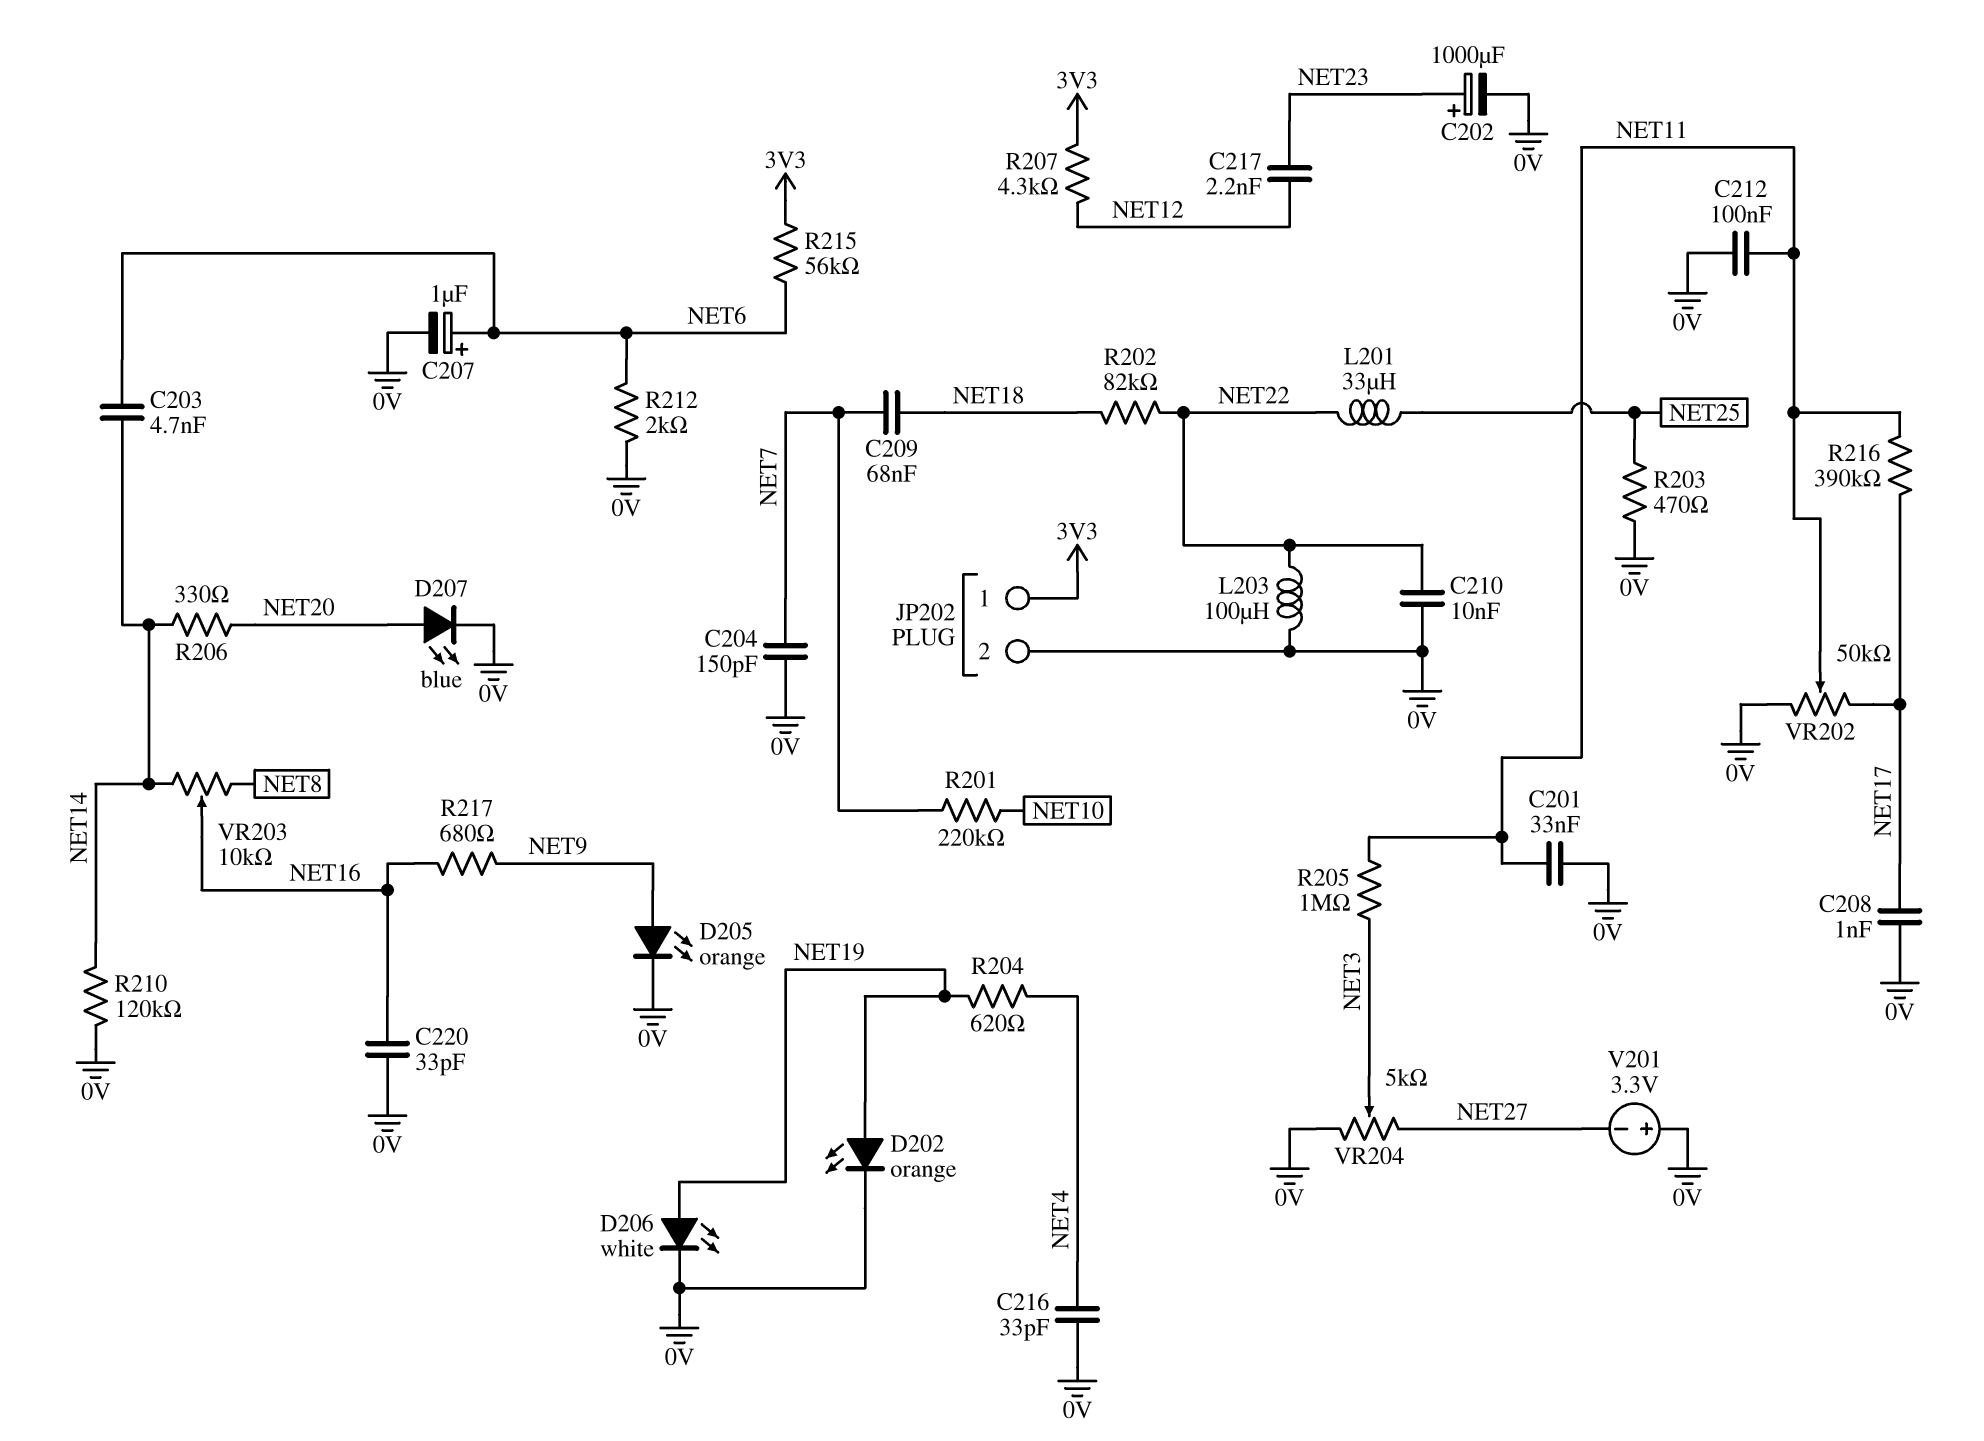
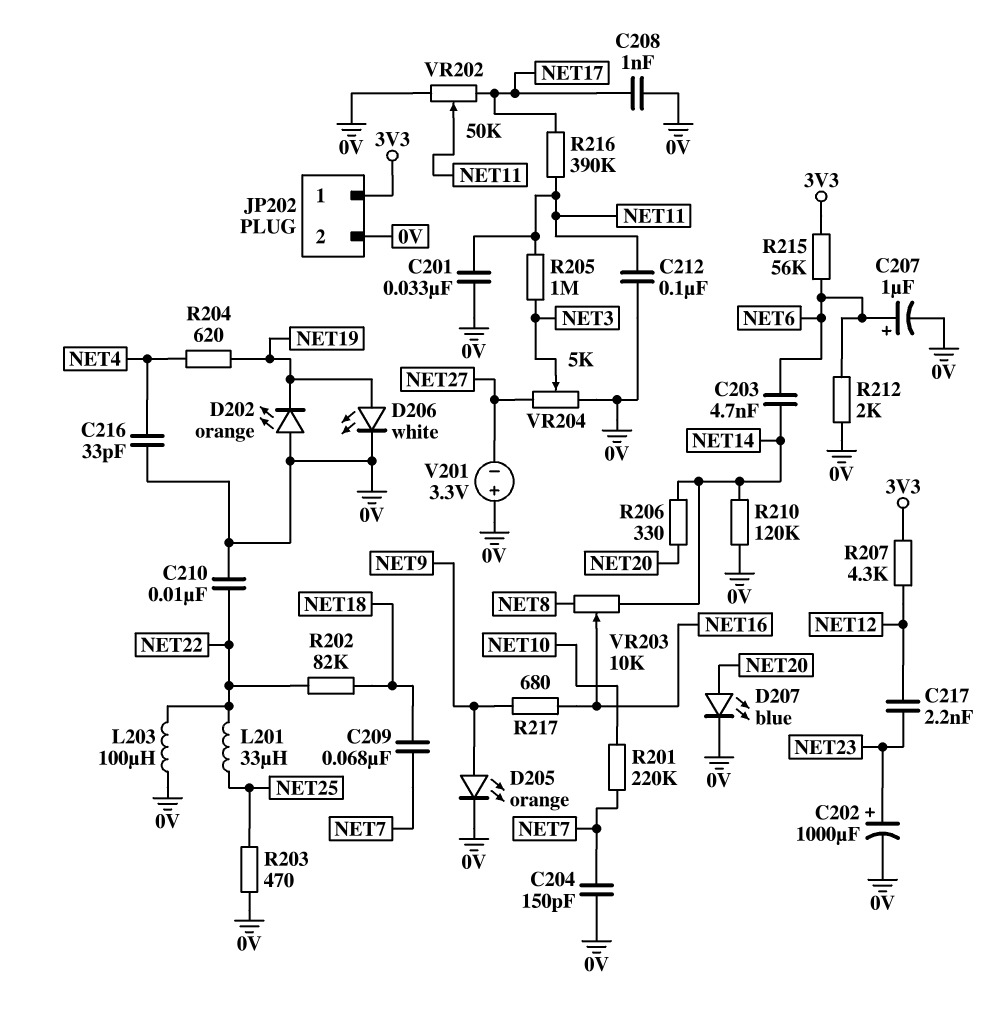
C220: 33pF (0V, NET16) -> none
D202: LED orange (A NET19, K 0V) -> LED orange (A 0V, K NET19)

